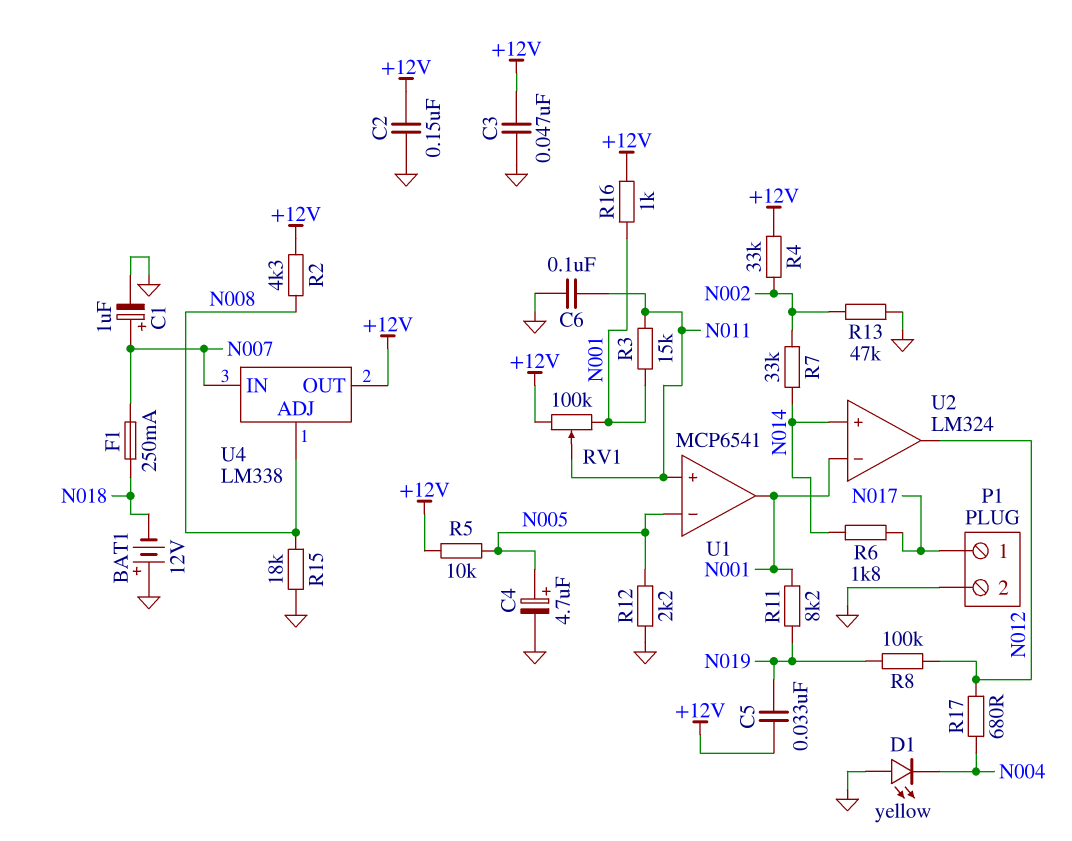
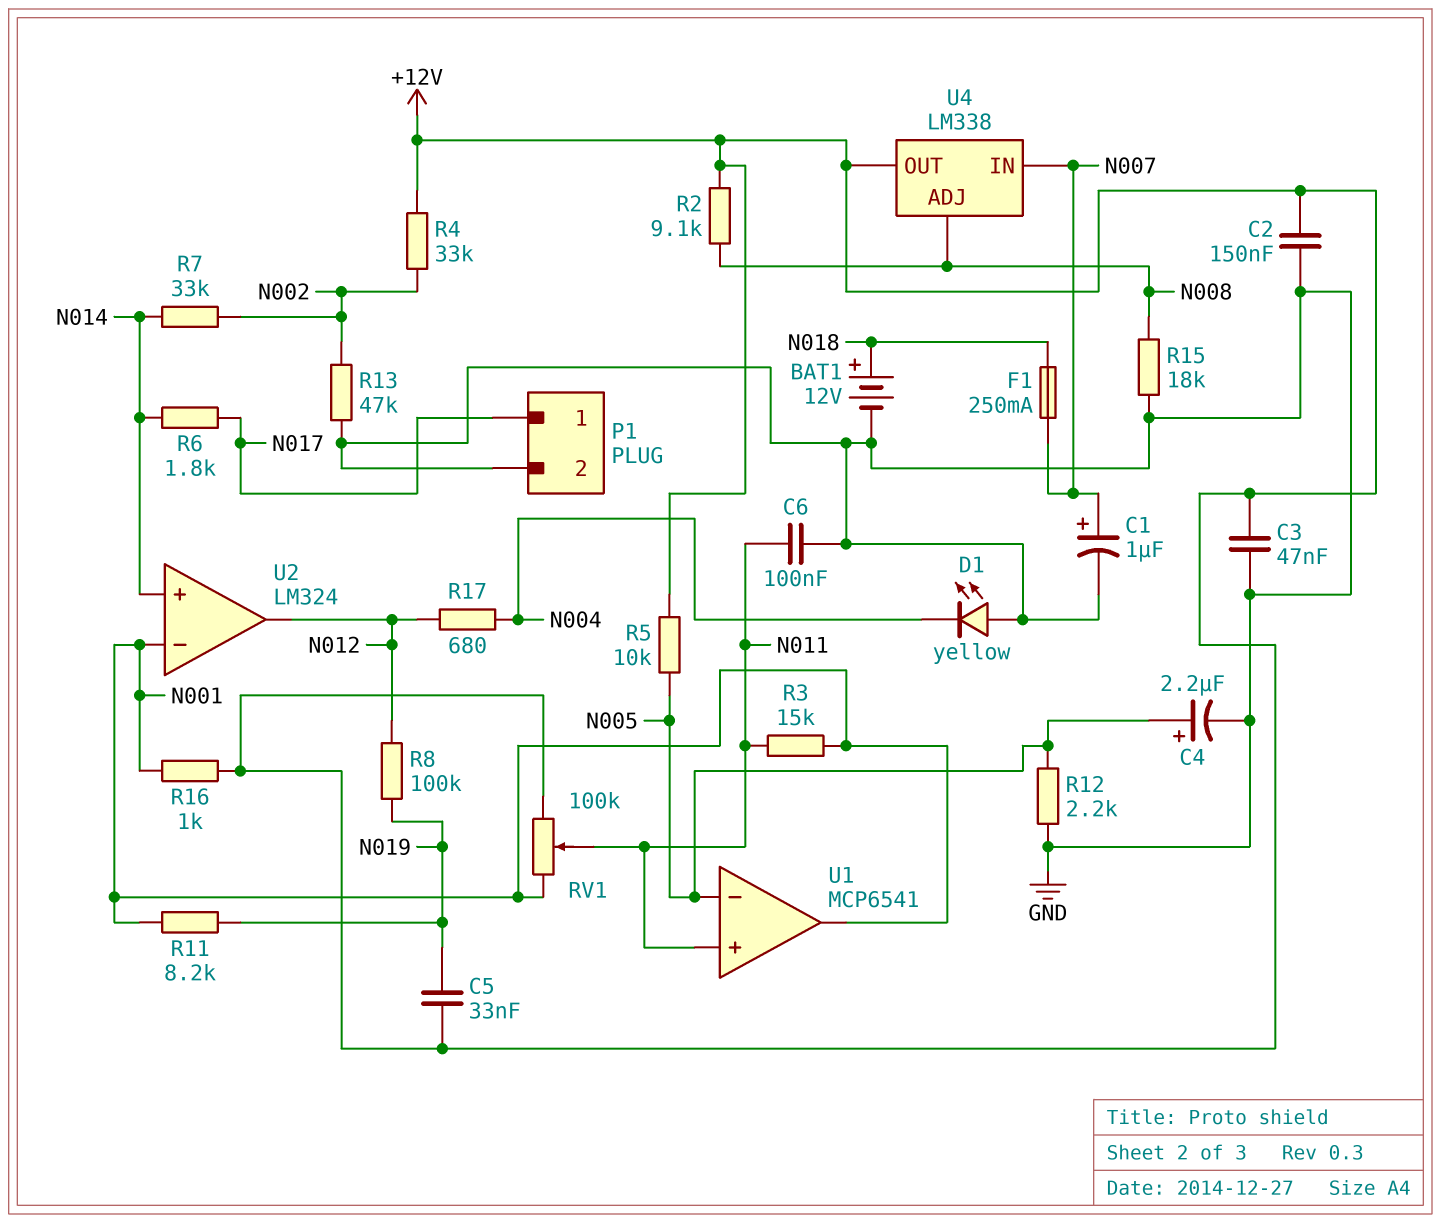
BAT1: 12V (plus GND, minus N018) -> 12V (plus N018, minus GND)
C4: 4.7uF (plus N005, minus GND) -> 2.2uF (plus N005, minus GND)
R2: 4.3k (+12V, N008) -> 9.1k (+12V, N008)

